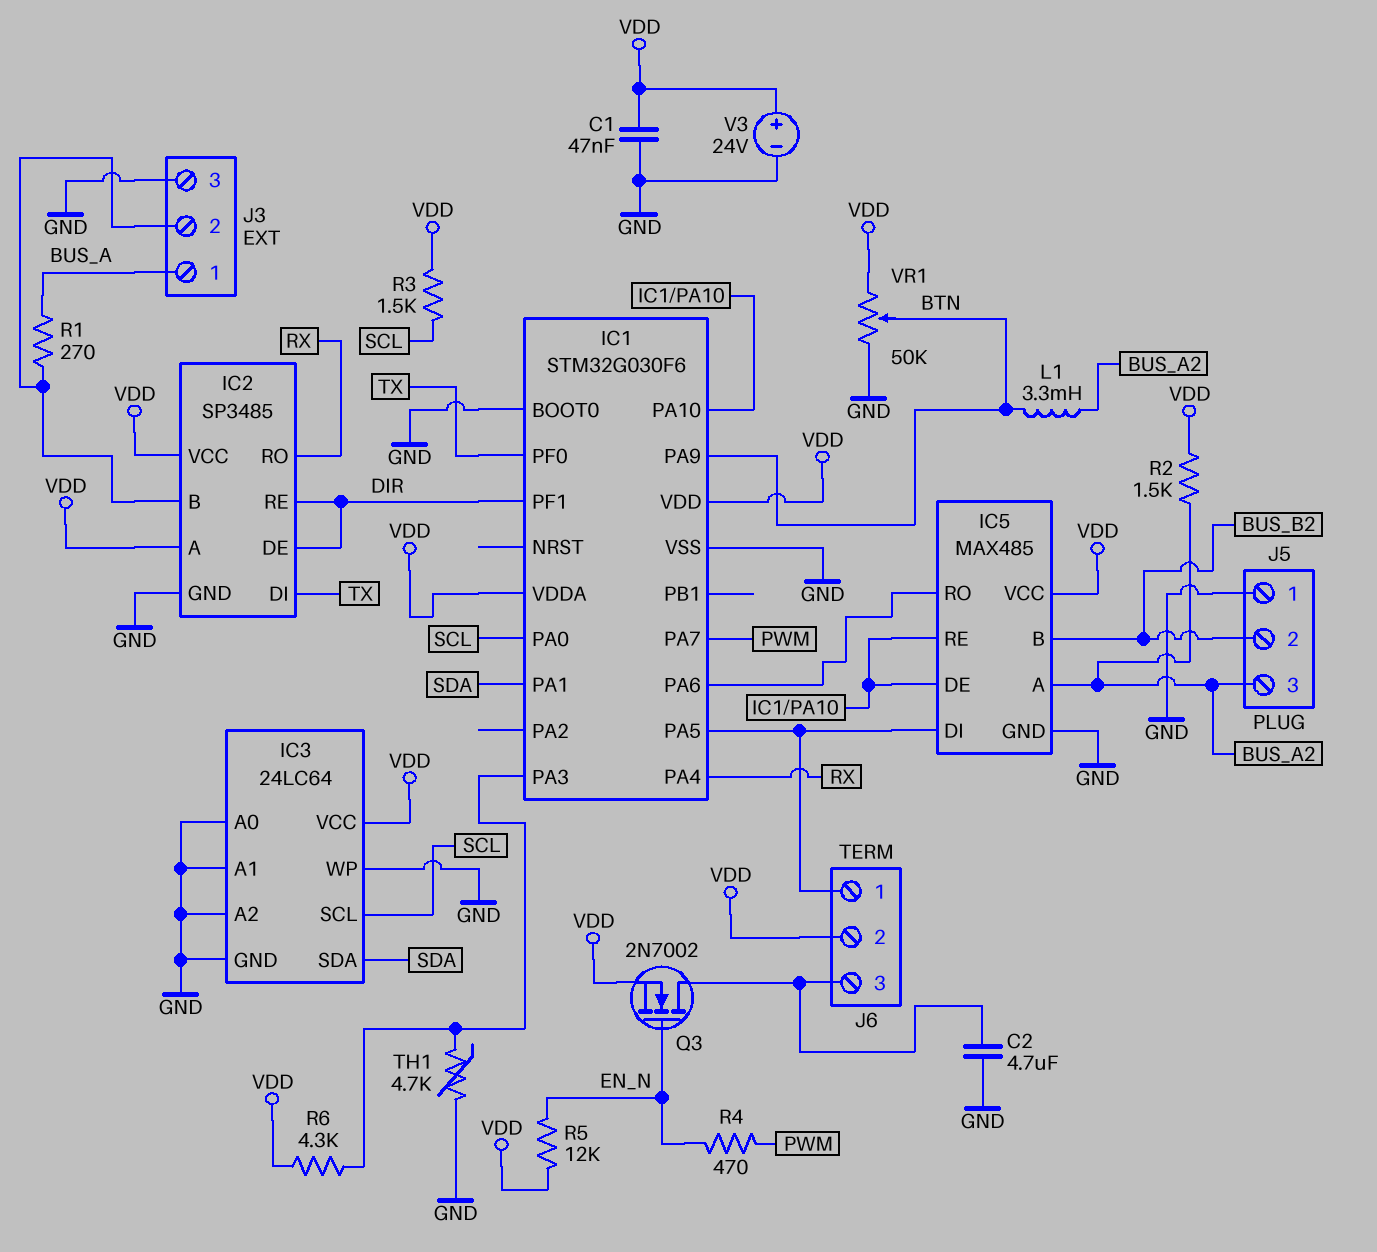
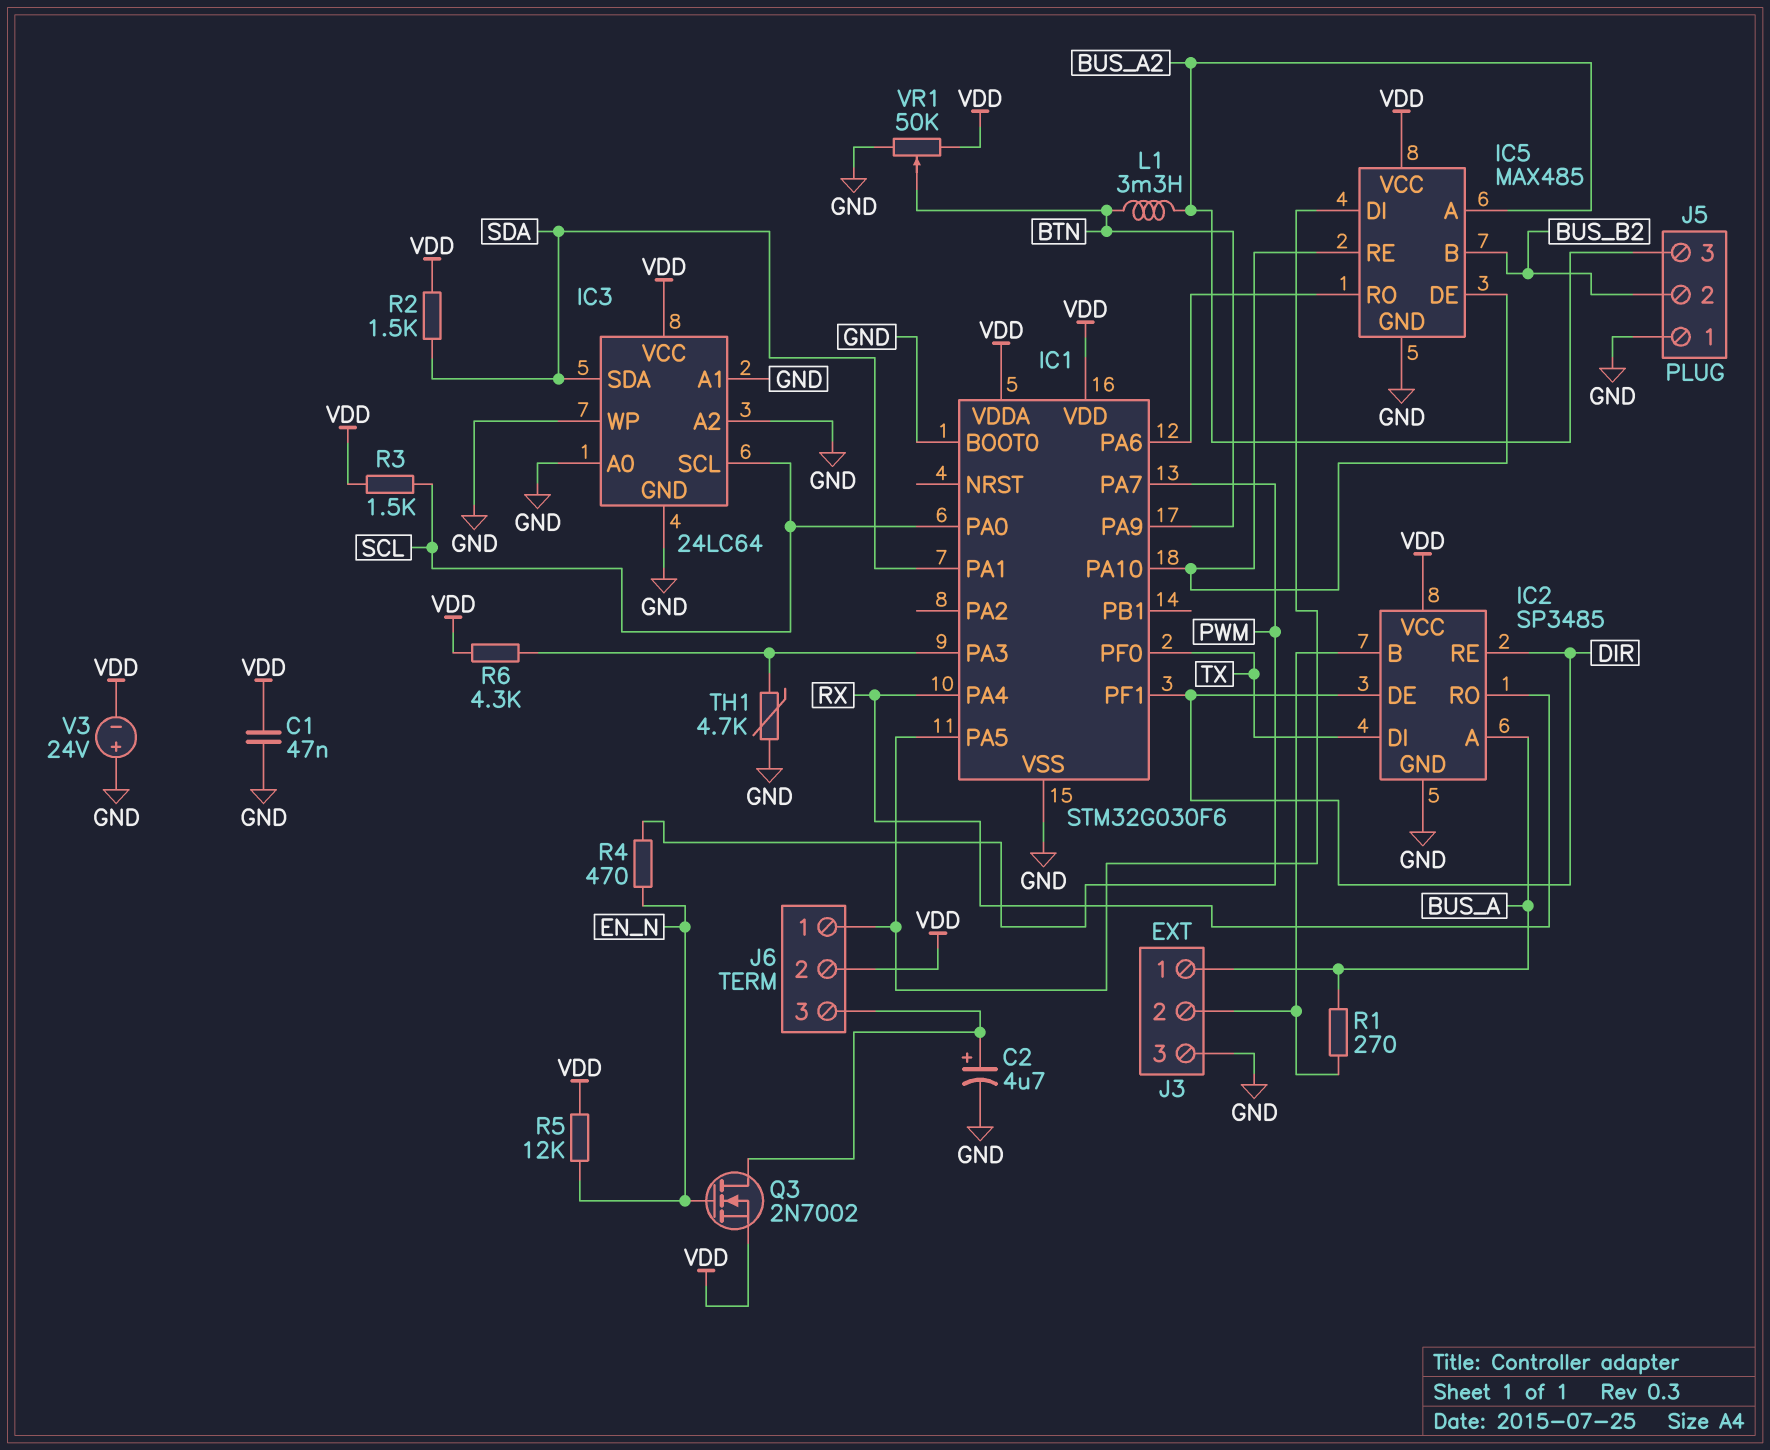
C2: 4.7uF (GND, J6/3) -> 4.7uF (plus J6/3, minus GND)
IC2 pin A: VDD -> BUS_A
R2: 1.5k (BUS_A2, VDD) -> 1.5k (SDA, VDD)
V3: 24V (plus VDD, minus GND) -> 24V (plus GND, minus VDD)

